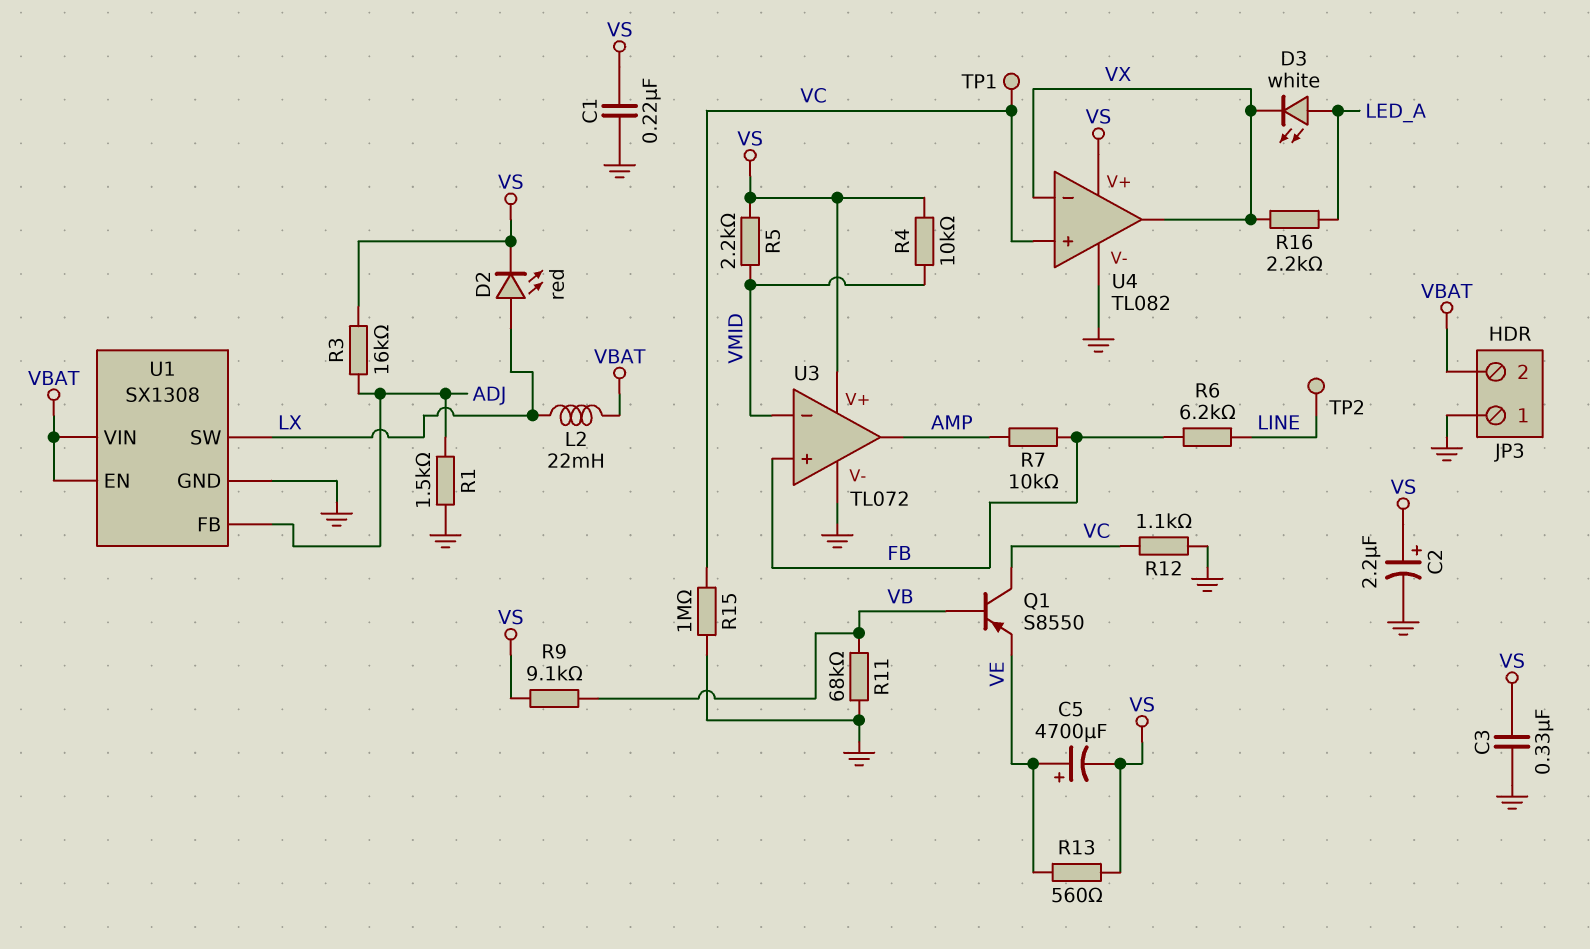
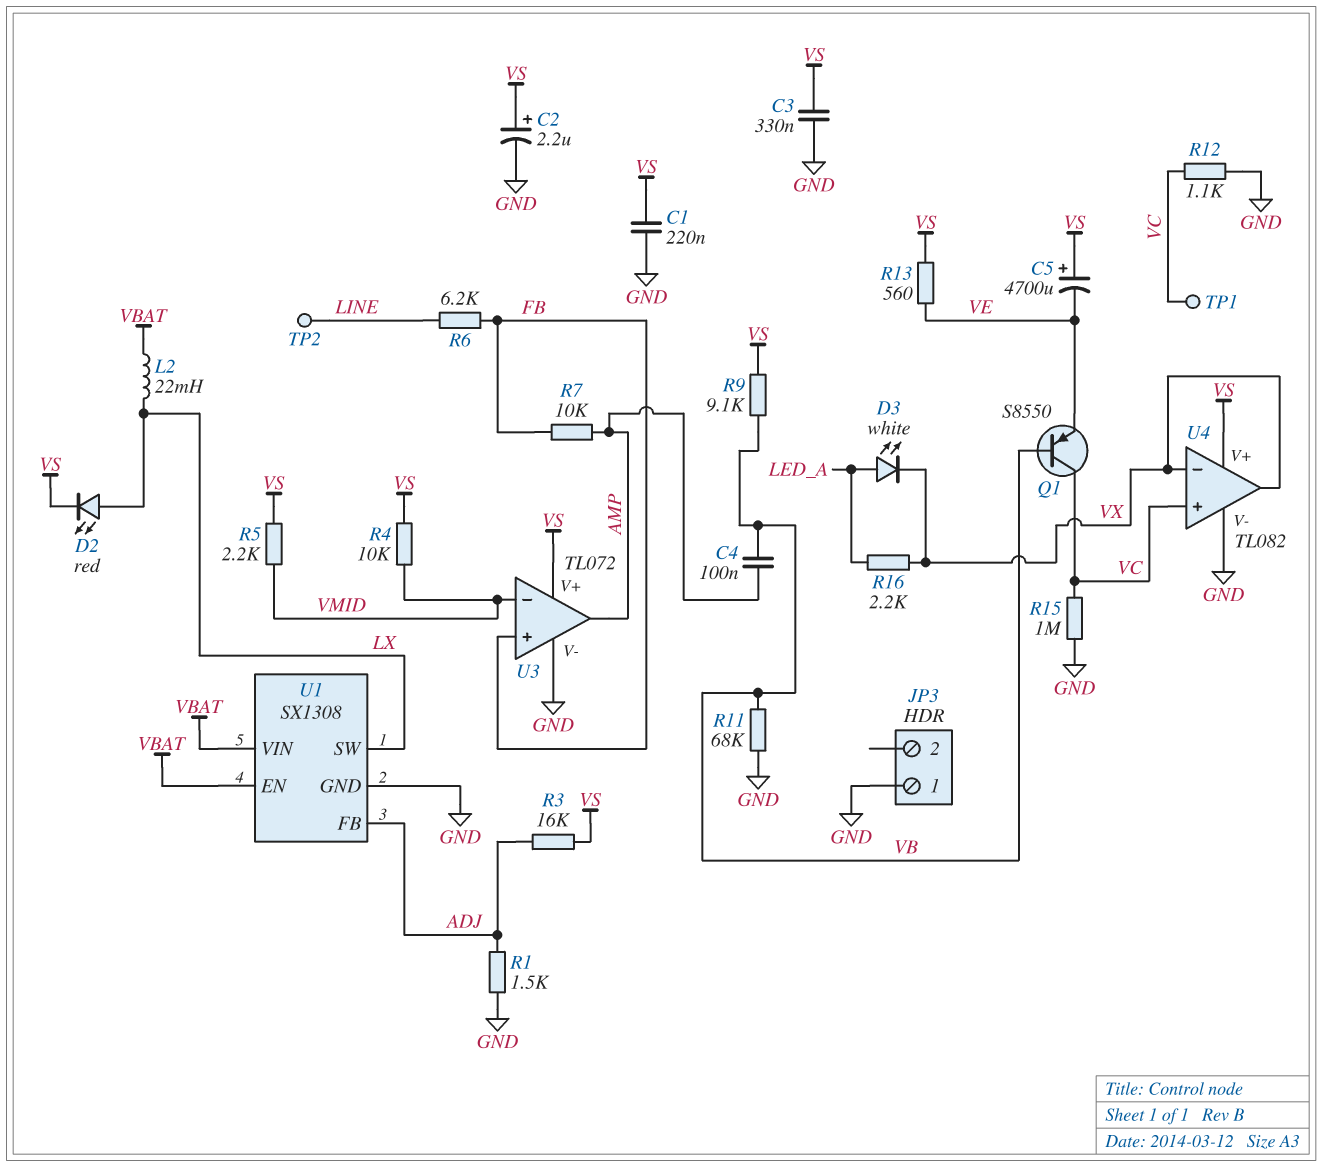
C4: none -> 100nF (AMP, VB)
C5: 4700uF (plus VE, minus VS) -> 4700uF (plus VS, minus VE)
JP3 pin 2: VBAT -> none

